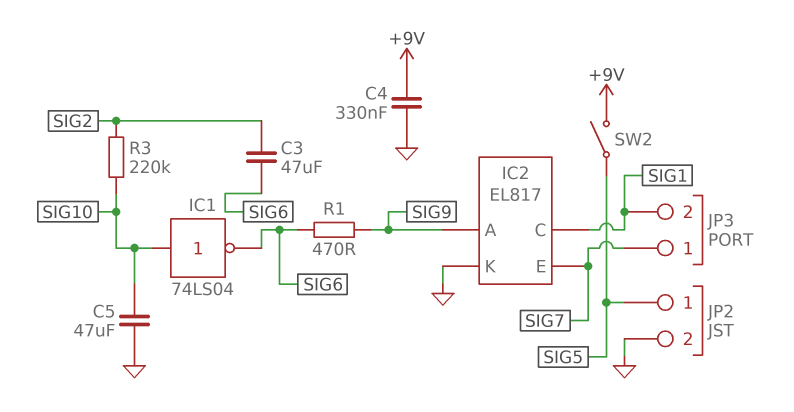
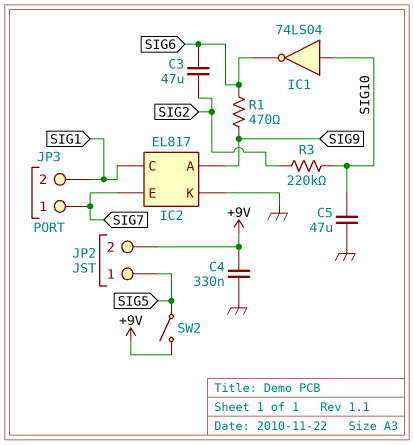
JP2 pin 2: GND -> +9V

